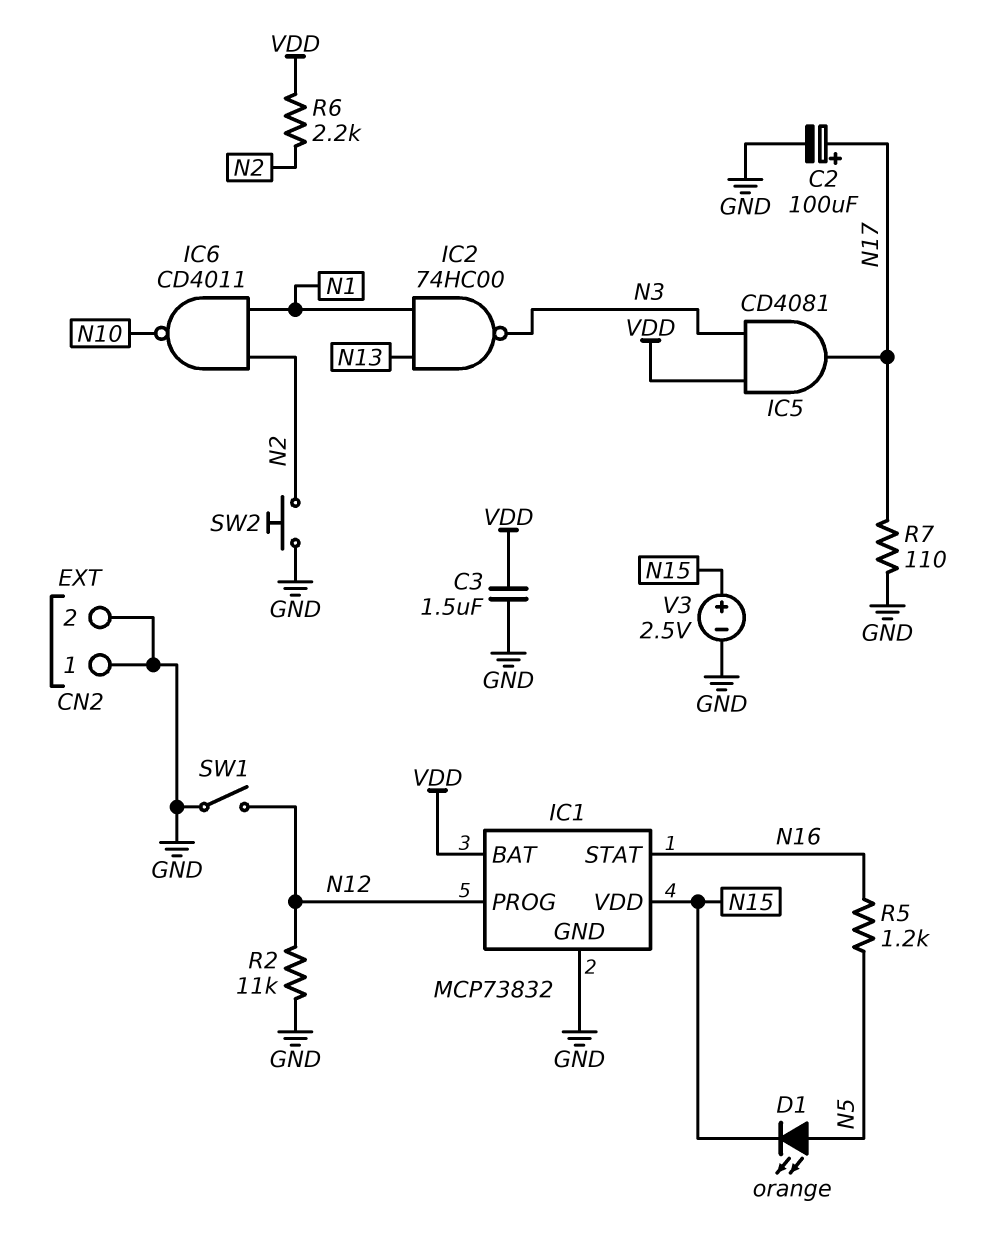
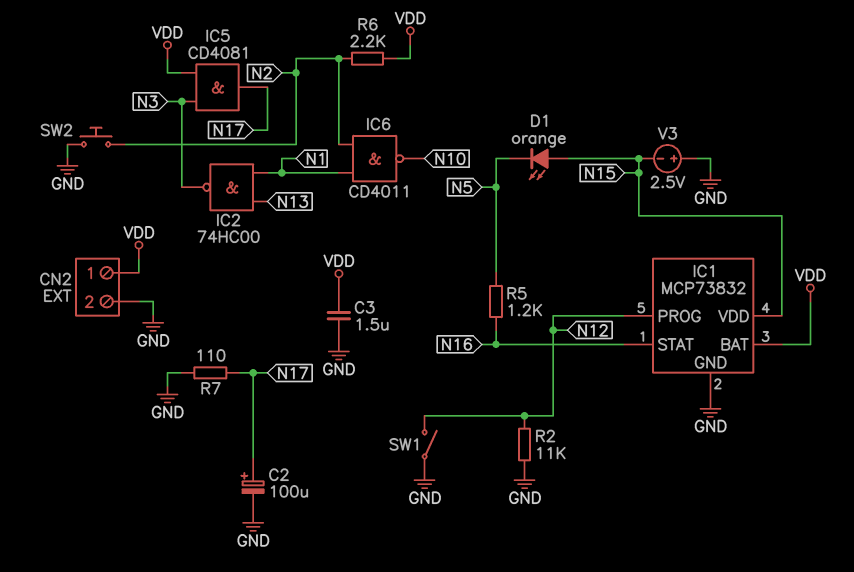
CN2 pin 1: GND -> VDD
D1: LED orange (A N5, K N15) -> LED orange (A N15, K N5)
V3: 2.5V (plus N15, minus GND) -> 2.5V (plus GND, minus N15)

